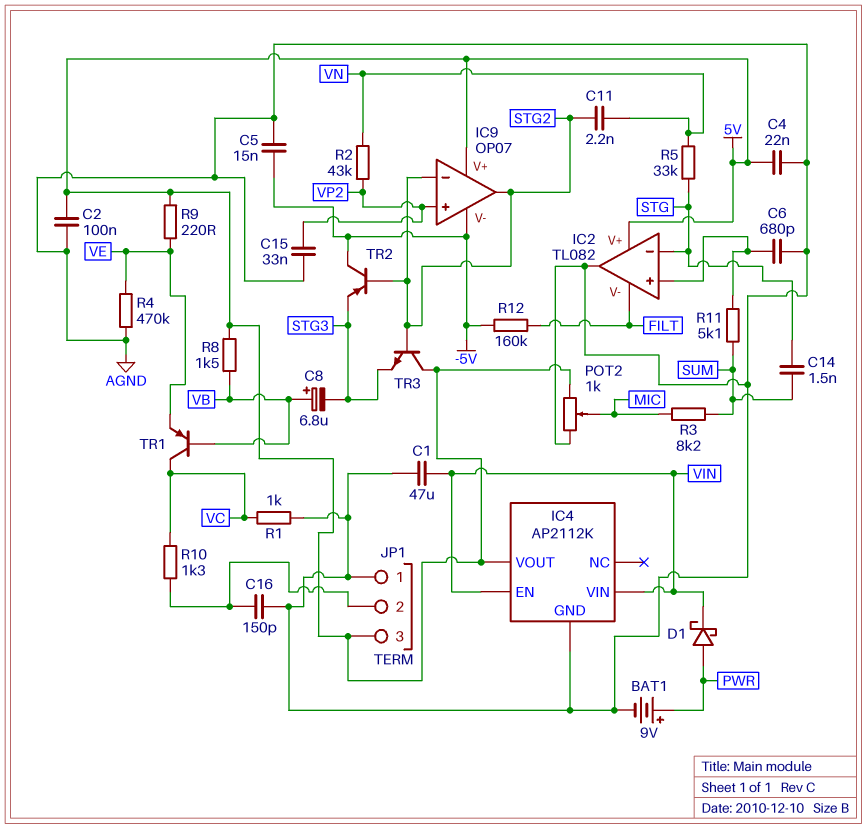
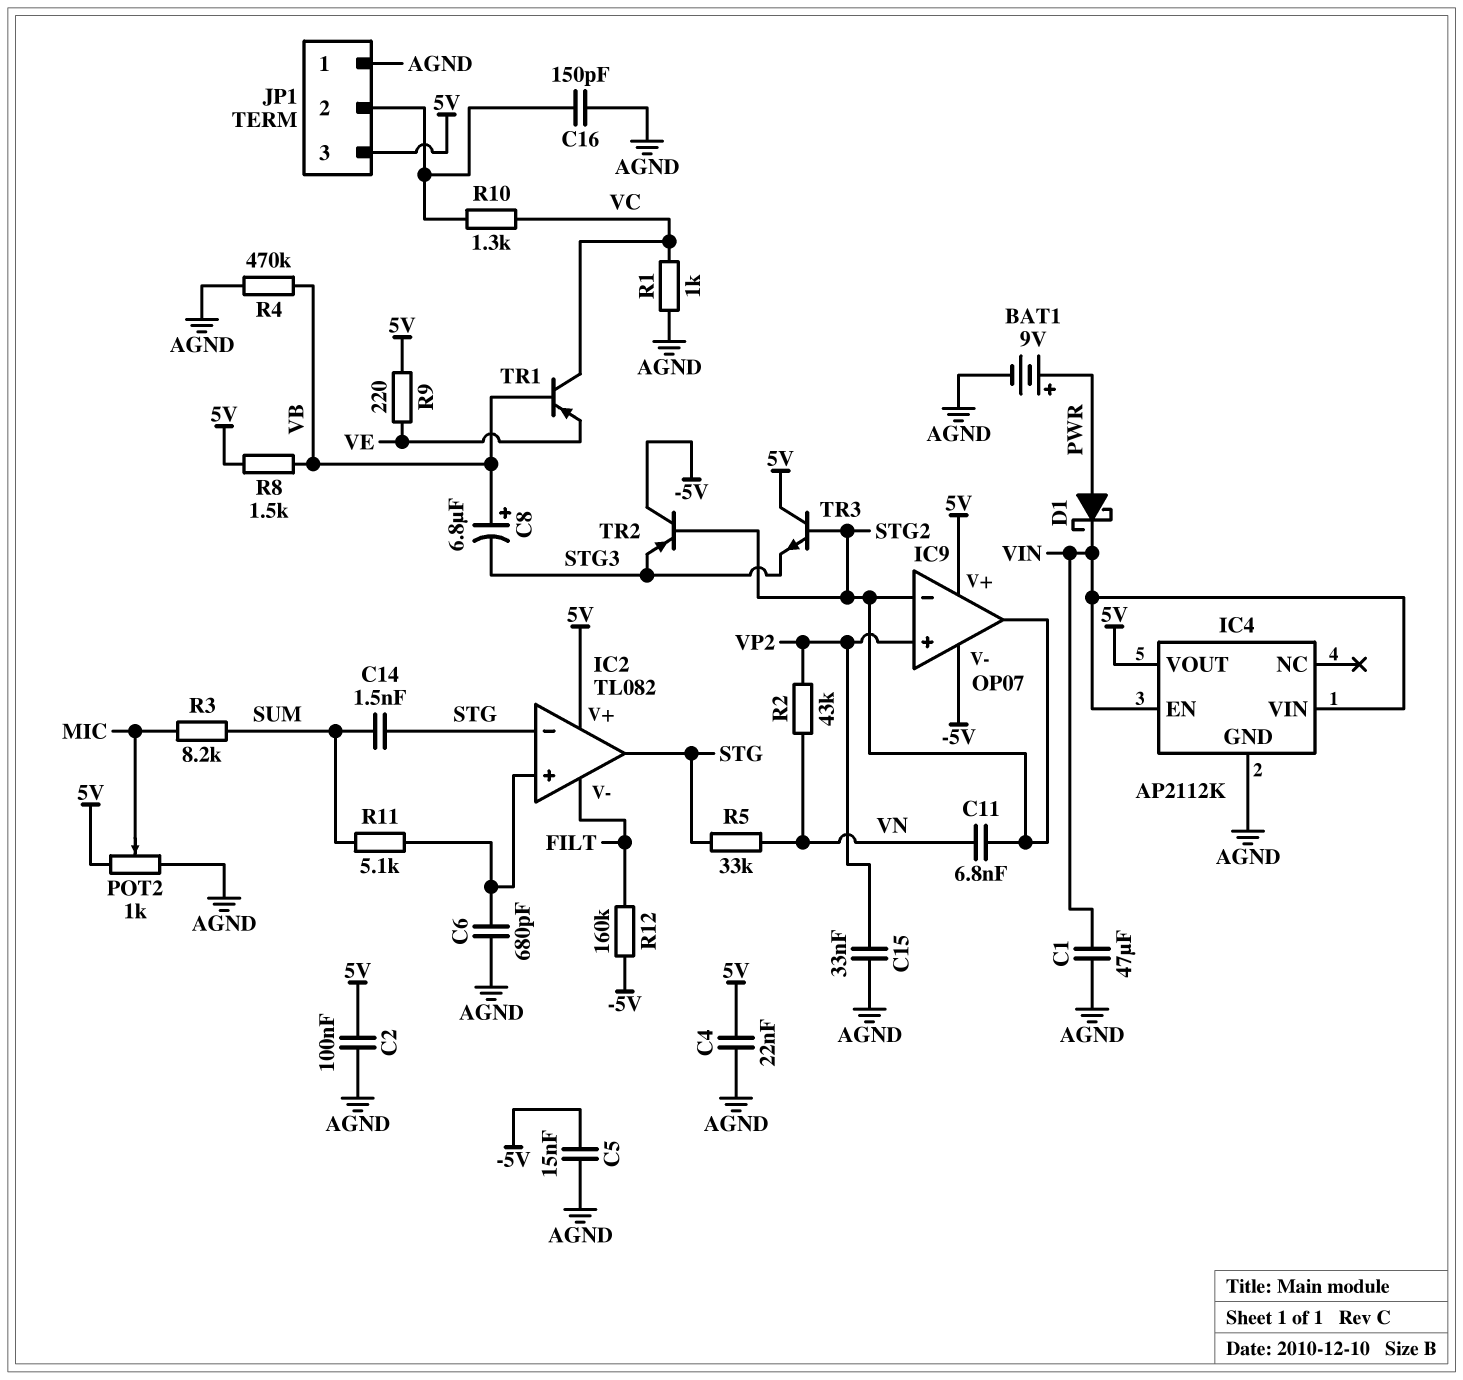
C11: 2.2nF (STG2, VN) -> 6.8nF (STG2, VN)
IC2 pin out: AGND -> STG
R4: 470k (AGND, VE) -> 470k (AGND, VB)

